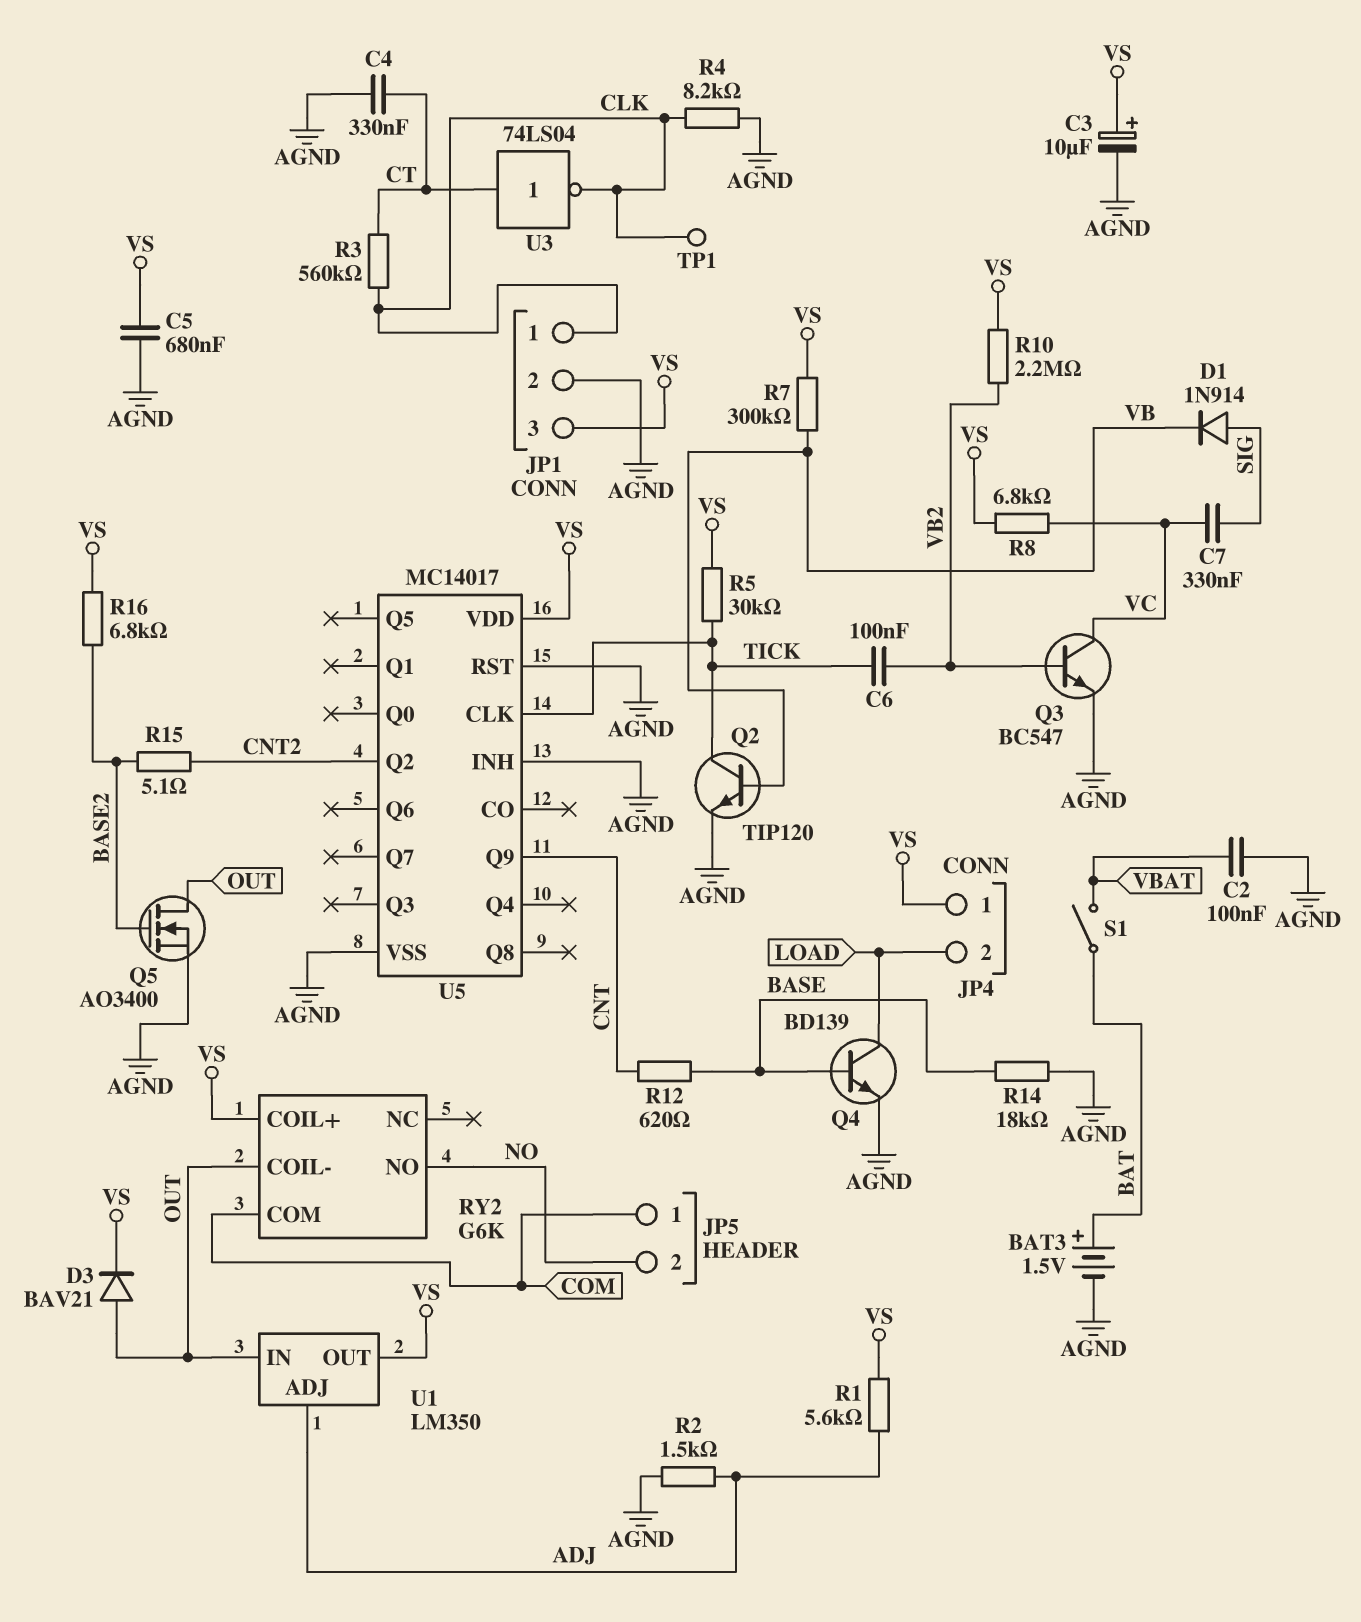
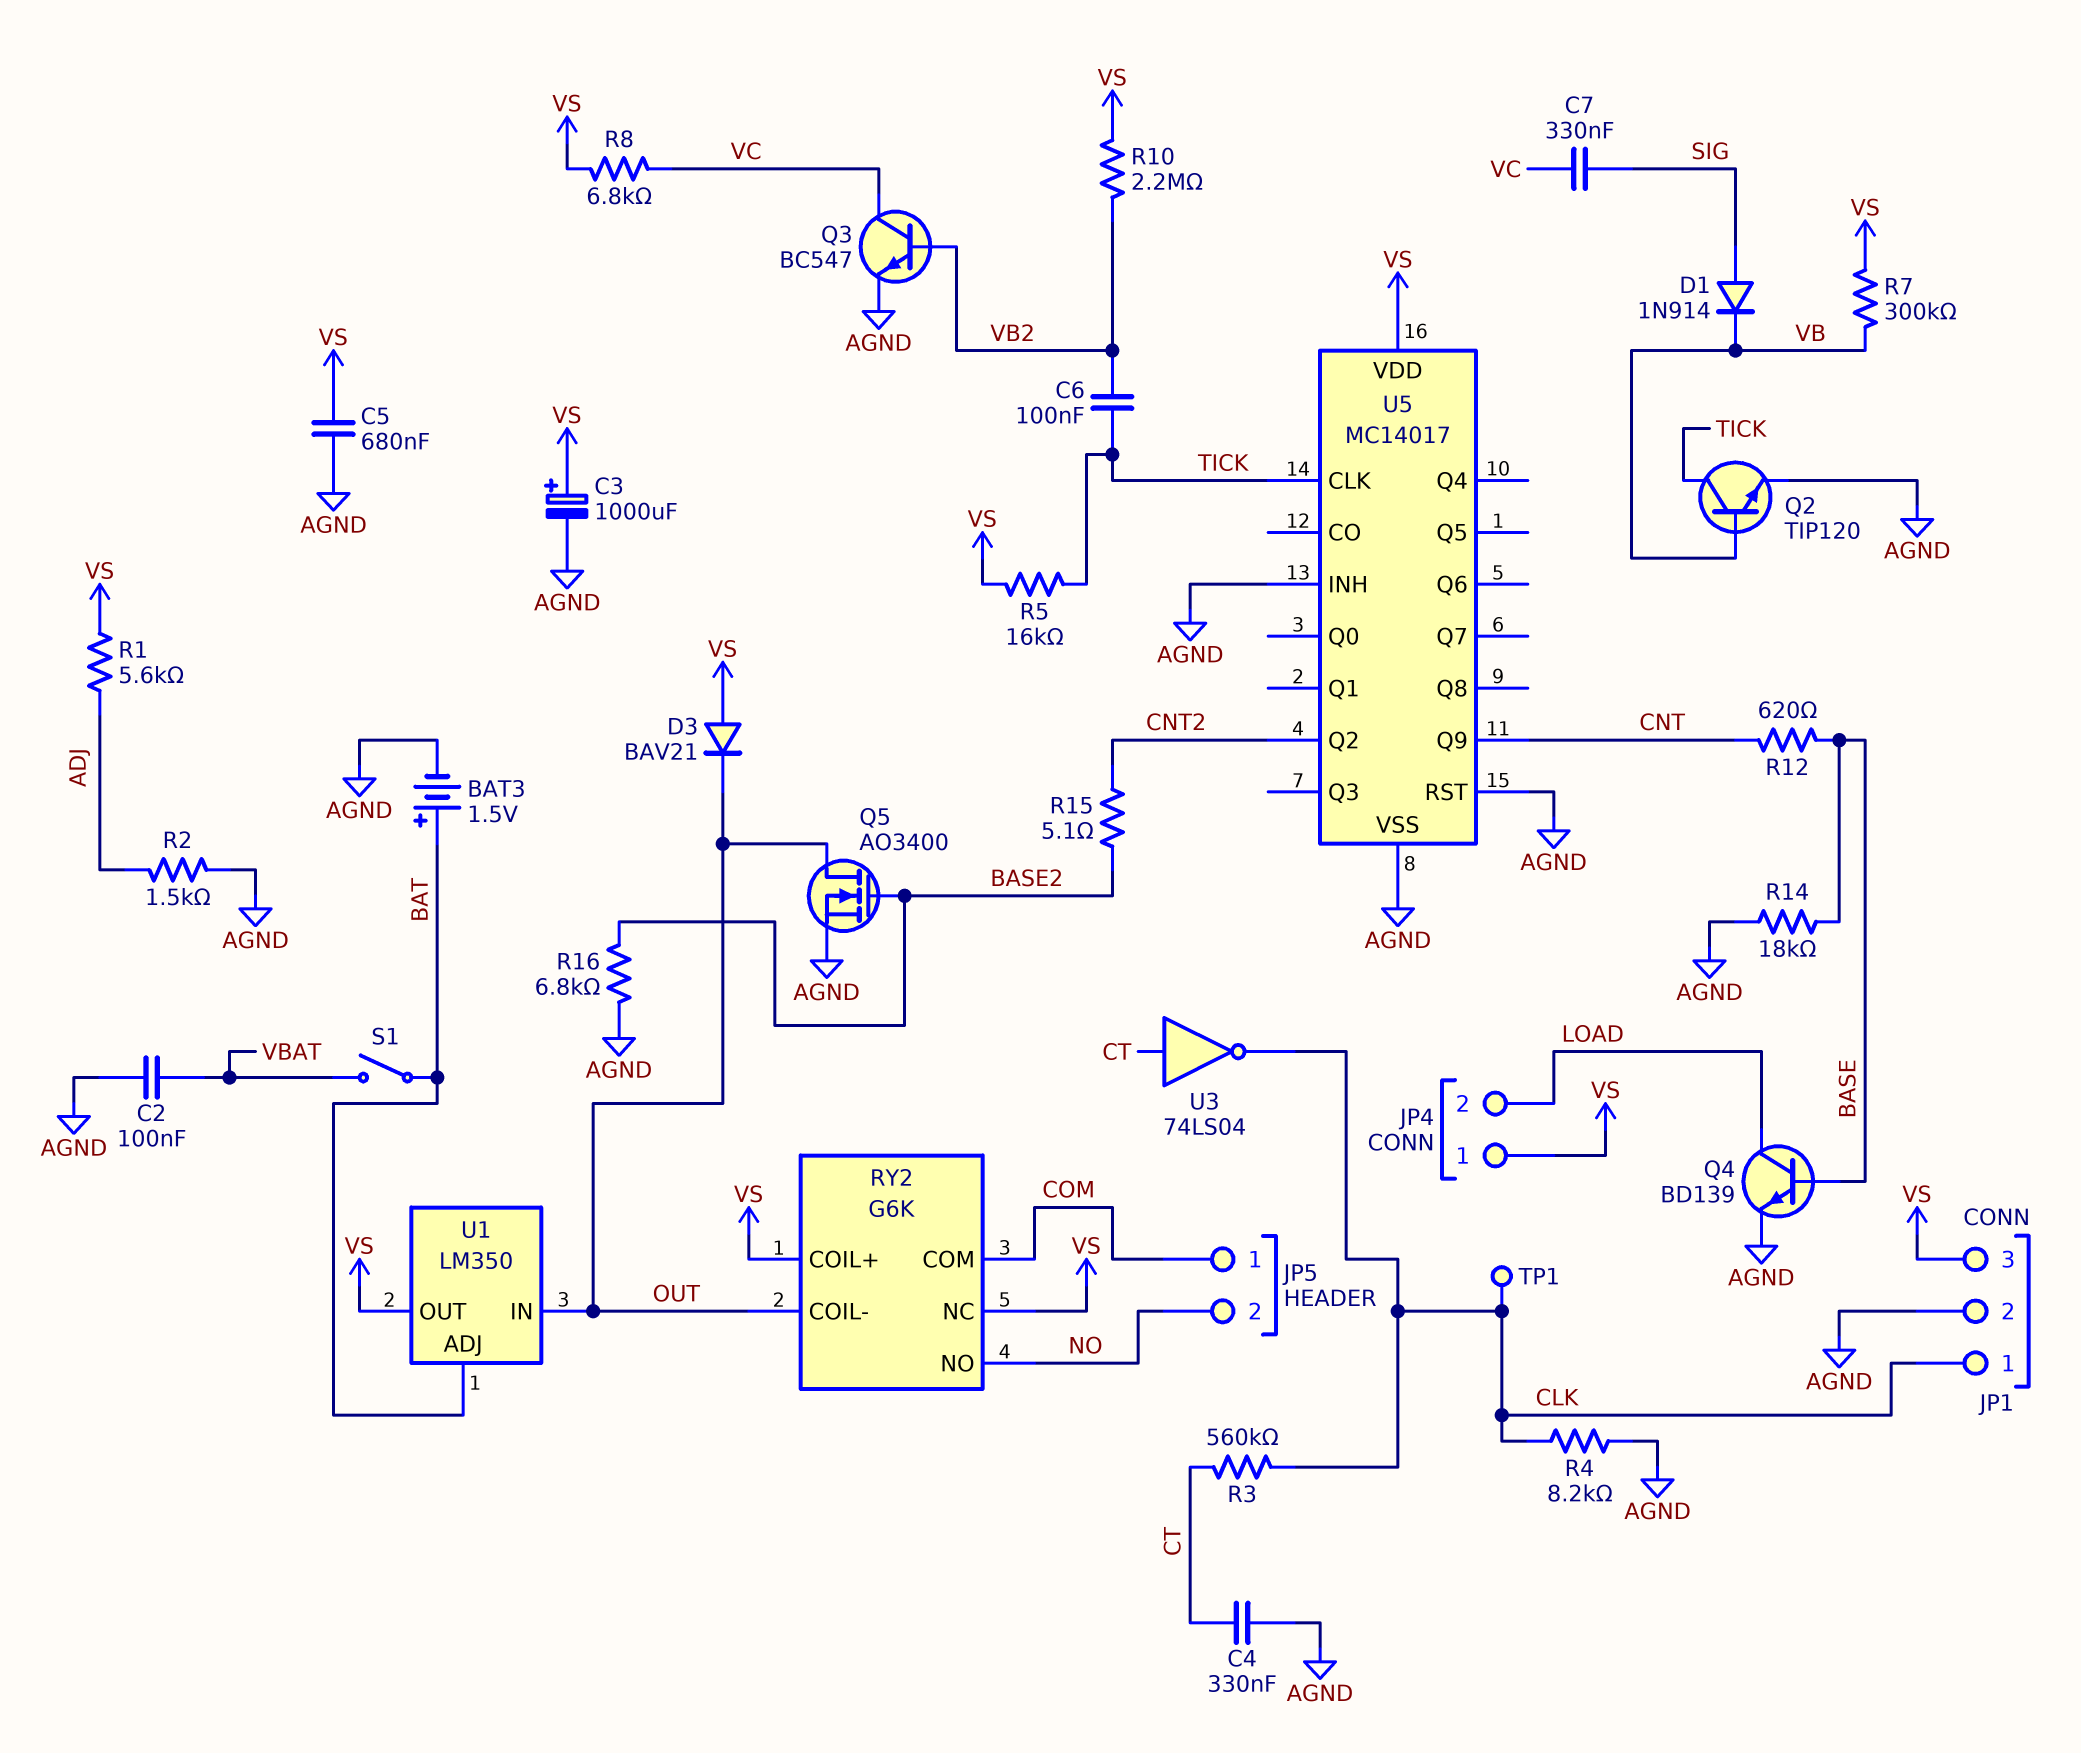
C3: 10uF (plus VS, minus AGND) -> 1000uF (plus VS, minus AGND)
D3: diode BAV21 (A OUT, K VS) -> diode BAV21 (A VS, K OUT)
R5: 30k (TICK, VS) -> 16k (TICK, VS)
R16: 6.8k (BASE2, VS) -> 6.8k (AGND, BASE2)
RY2 pin NC: none -> VS
U1 pin ADJ: ADJ -> BAT

